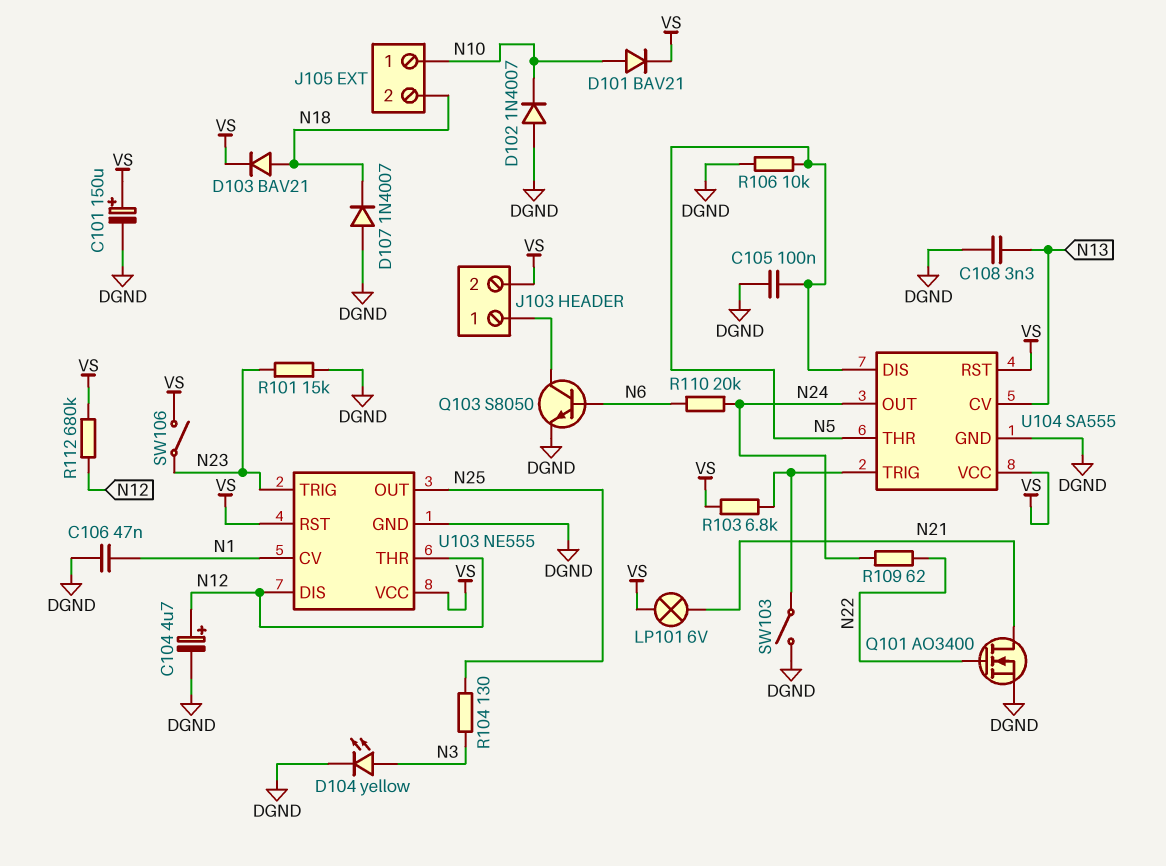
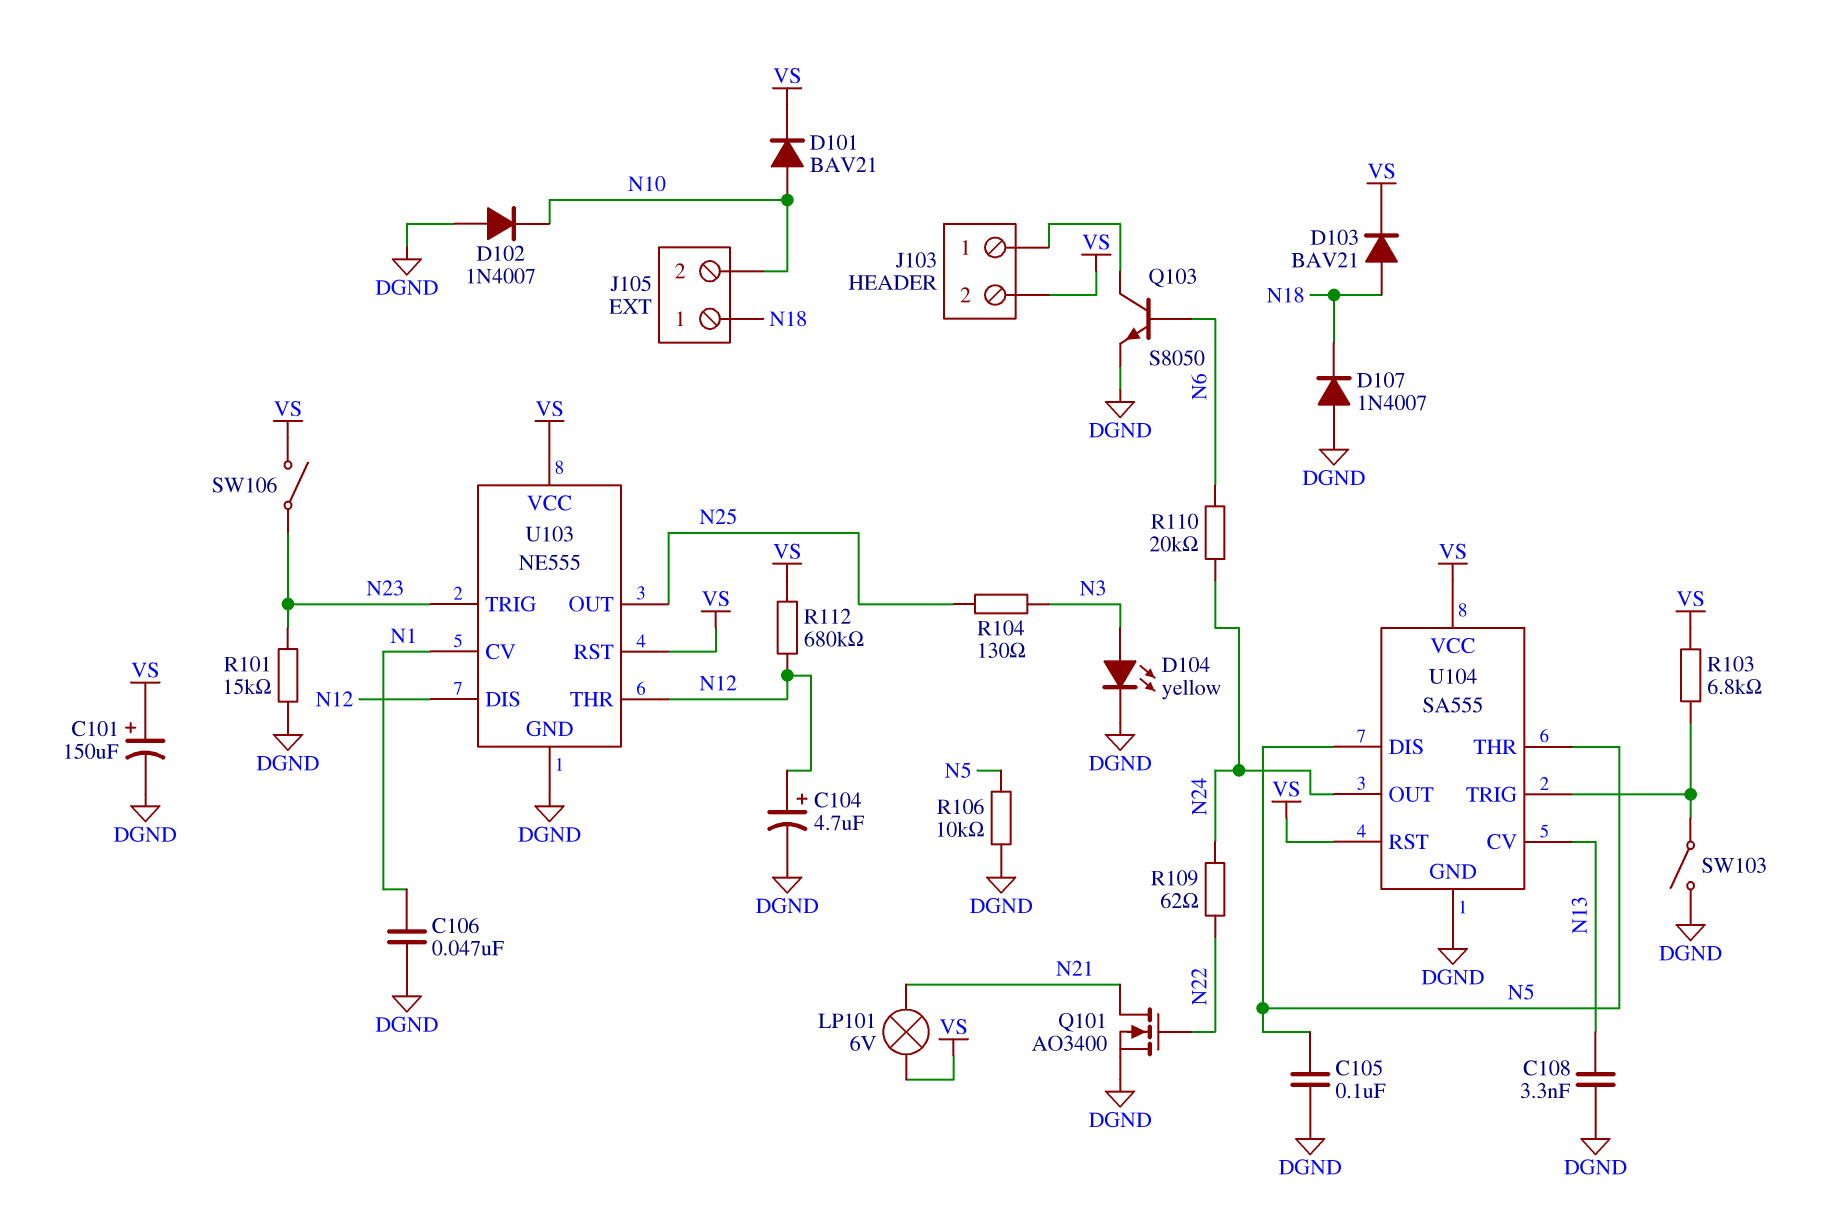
J105 pin 1: N10 -> N18
J105 pin 2: N18 -> N10

